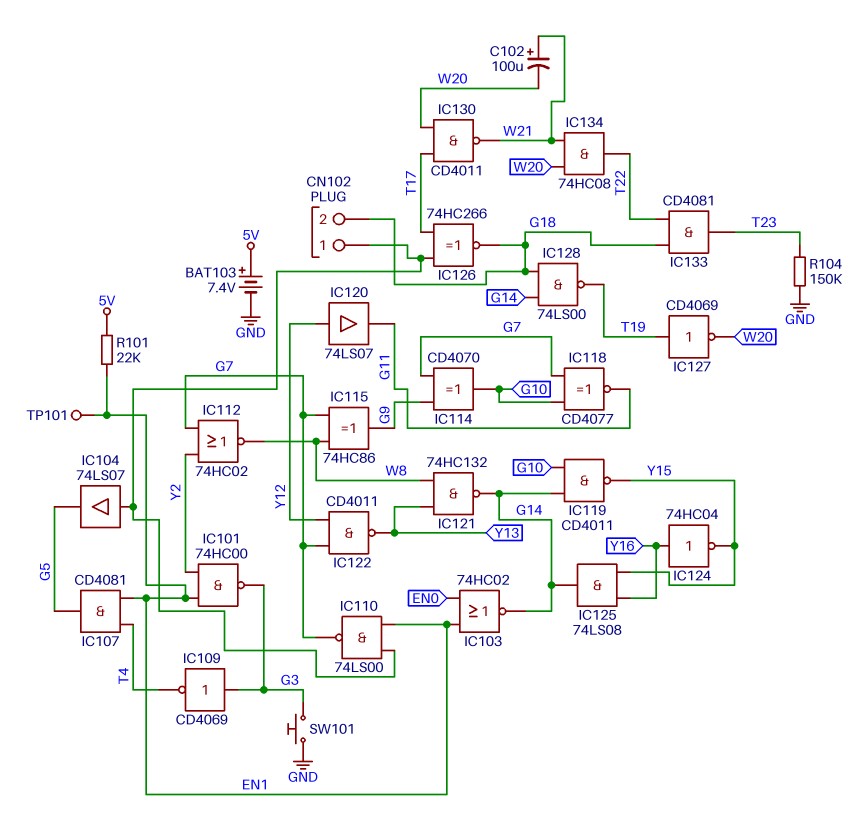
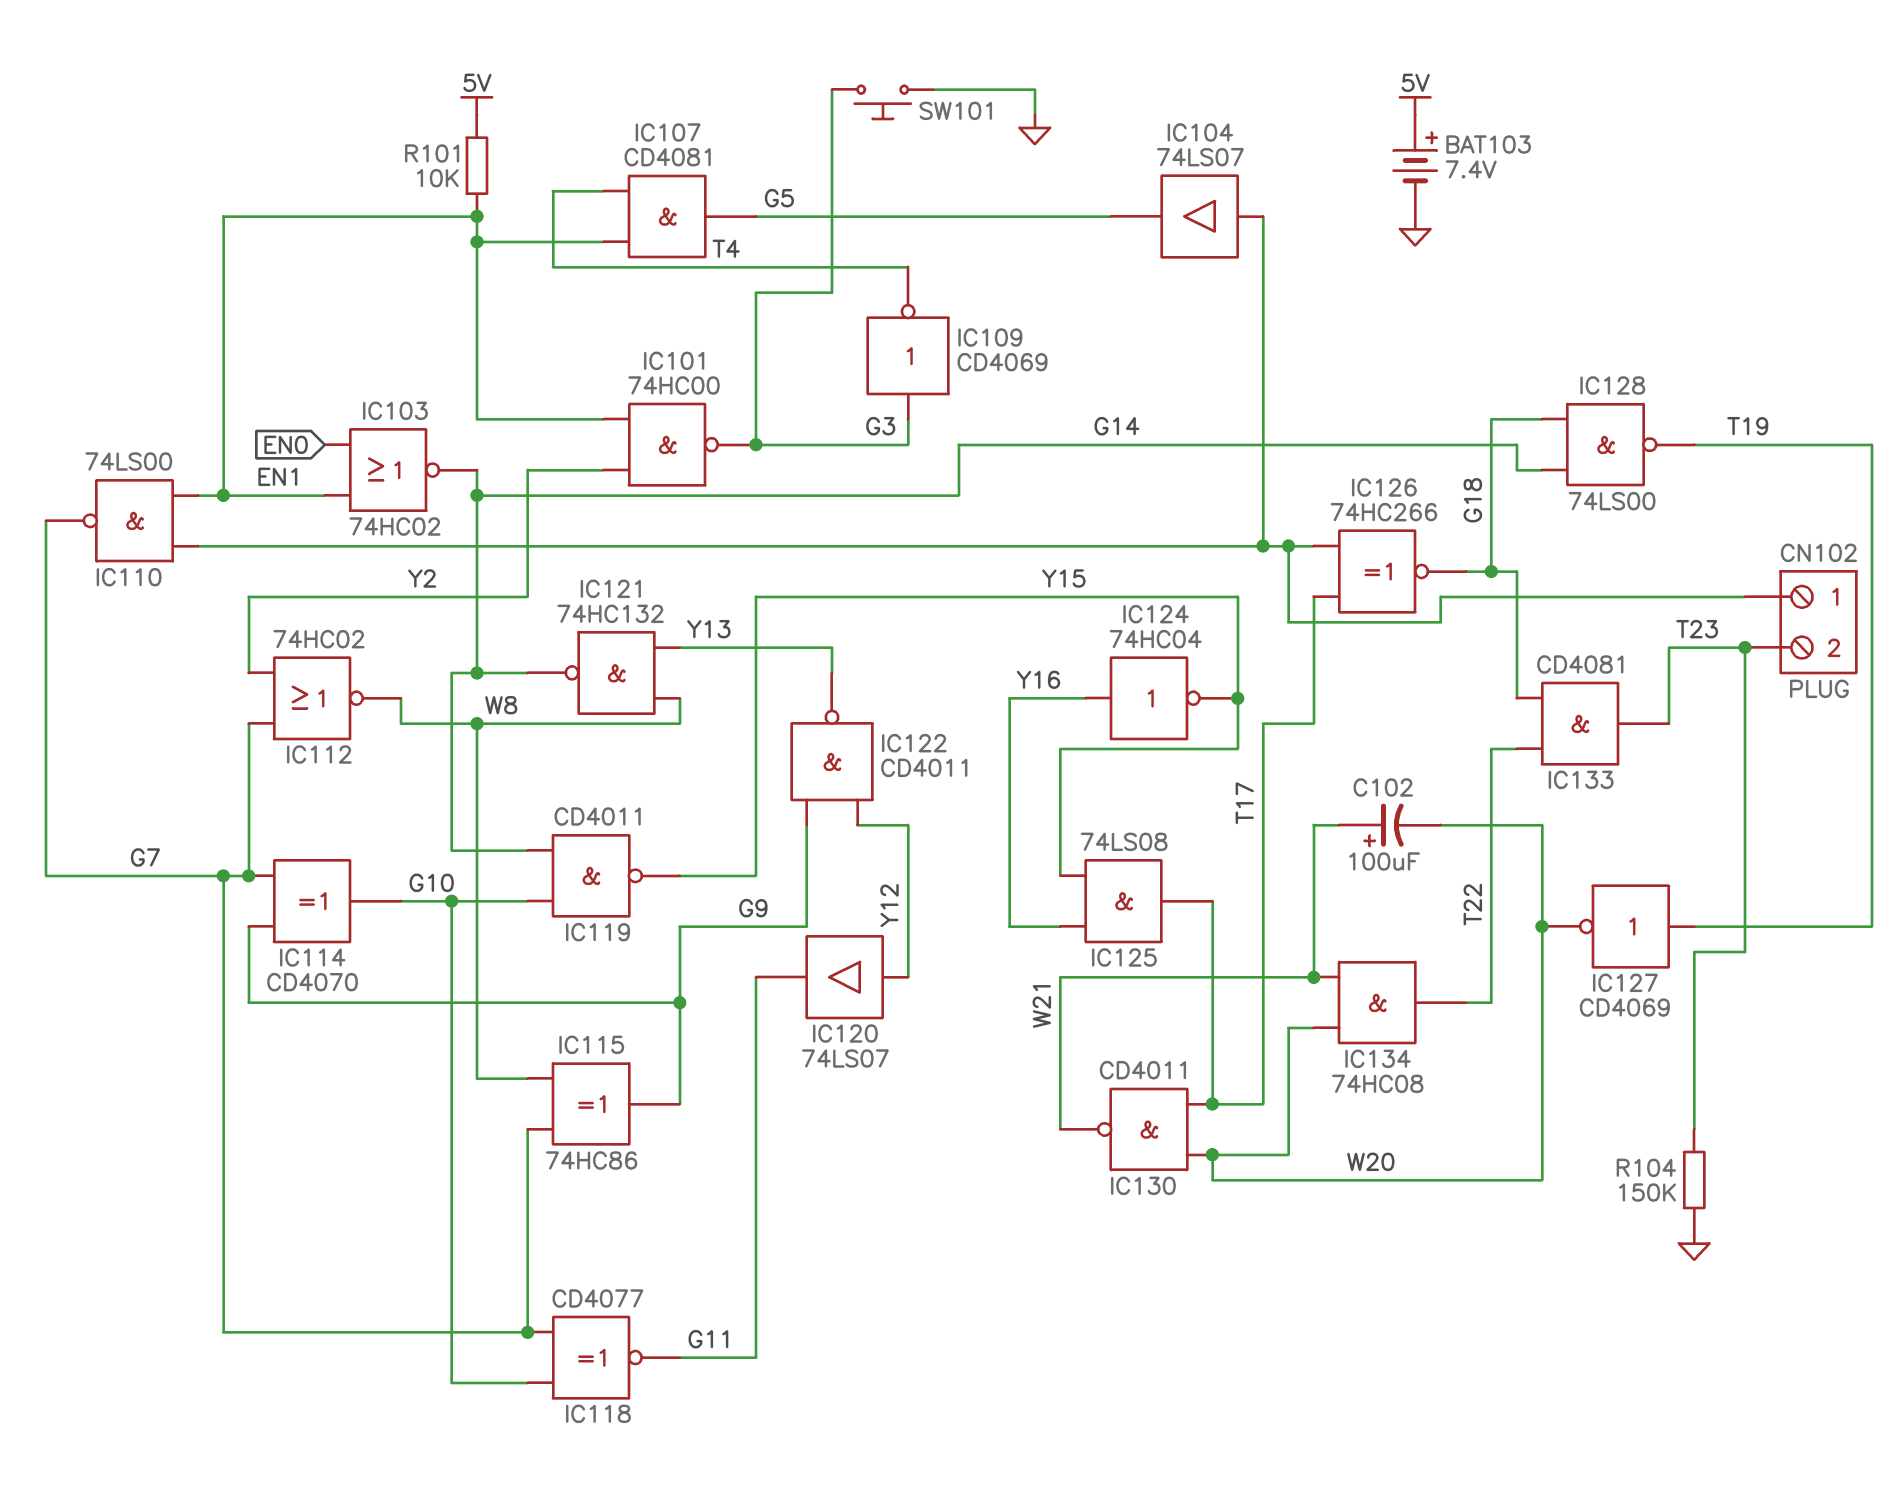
CN102 pin 2: G18 -> T23
IC122: NAND CD4011 (in G7, in Y12, out Y13) -> NAND CD4011 (in G9, in Y12, out Y13)
IC125: AND 74LS08 (in Y15, in Y16, out G14) -> AND 74LS08 (in Y15, in Y16, out T17)
R101: 22k (5V, EN1) -> 10k (5V, EN1)
TP101: test point (EN1) -> none

